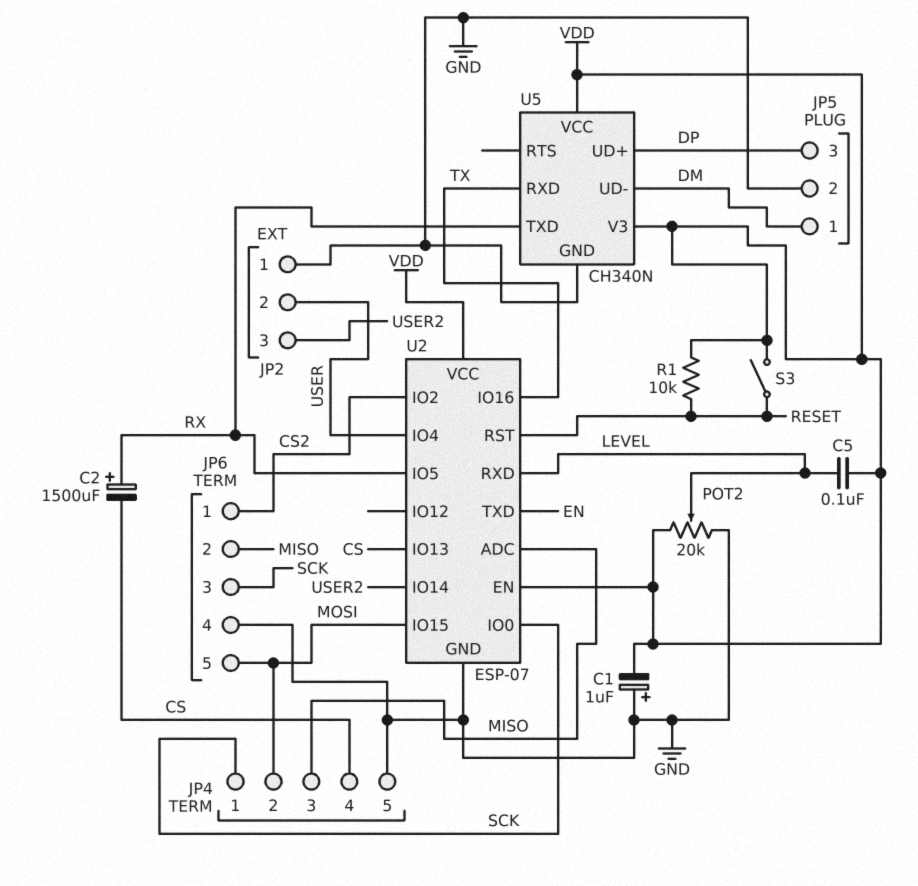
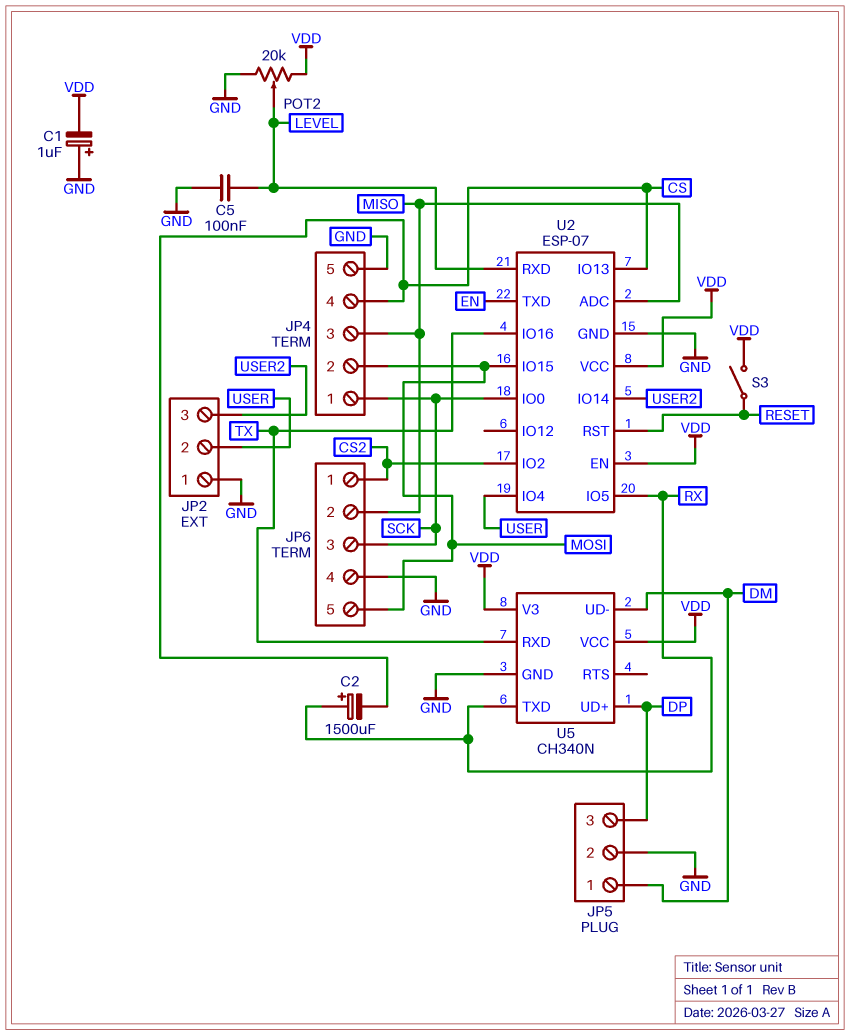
C5: 100nF (LEVEL, VDD) -> 100nF (GND, LEVEL)
R1: 10k (RESET, VDD) -> none

